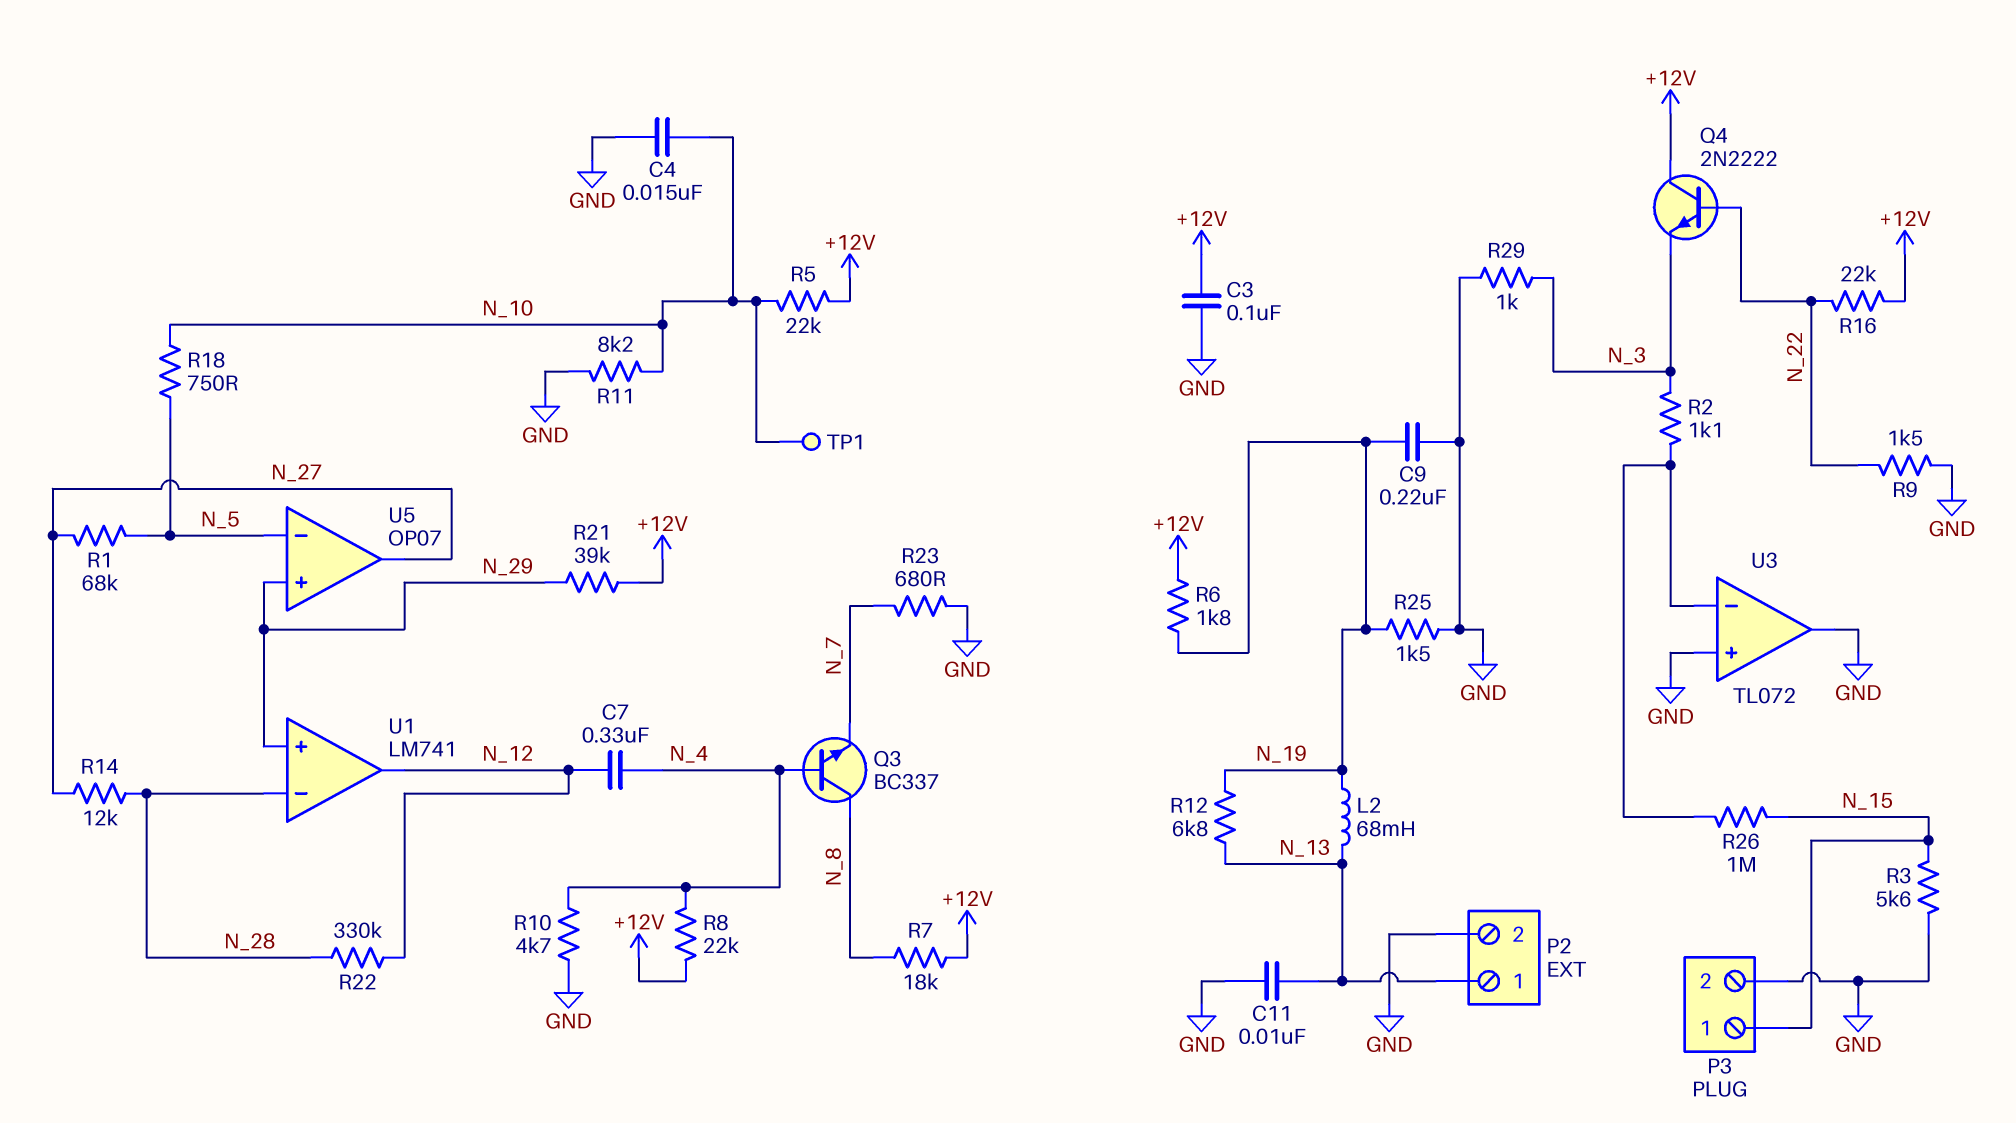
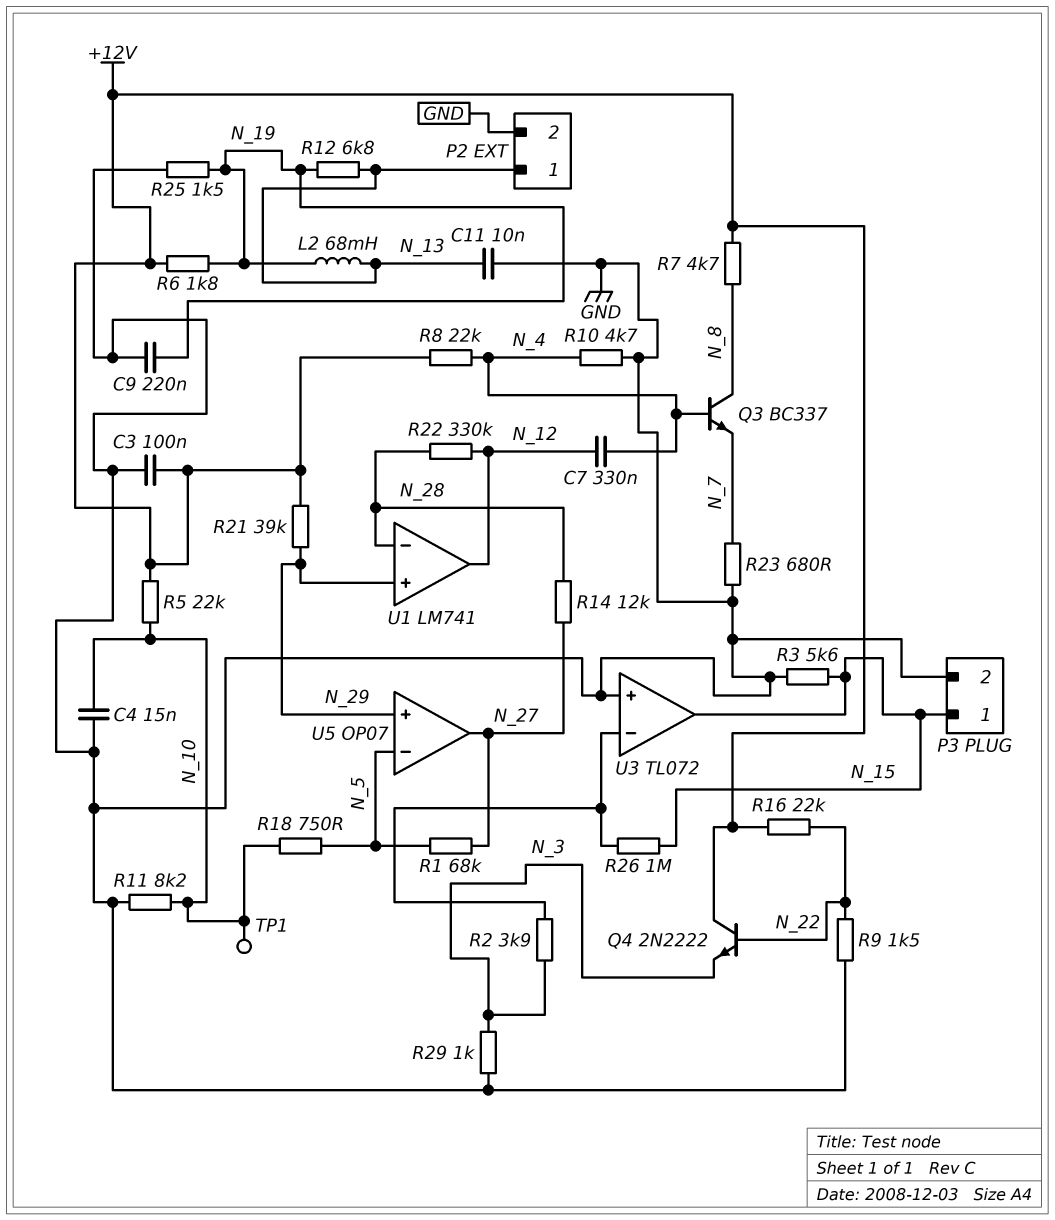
R2: 1.1k (N_3, U3/in-) -> 3.9k (N_3, U3/in-)
R7: 18k (+12V, N_8) -> 4.7k (+12V, N_8)
U3 pin out: GND -> N_15

